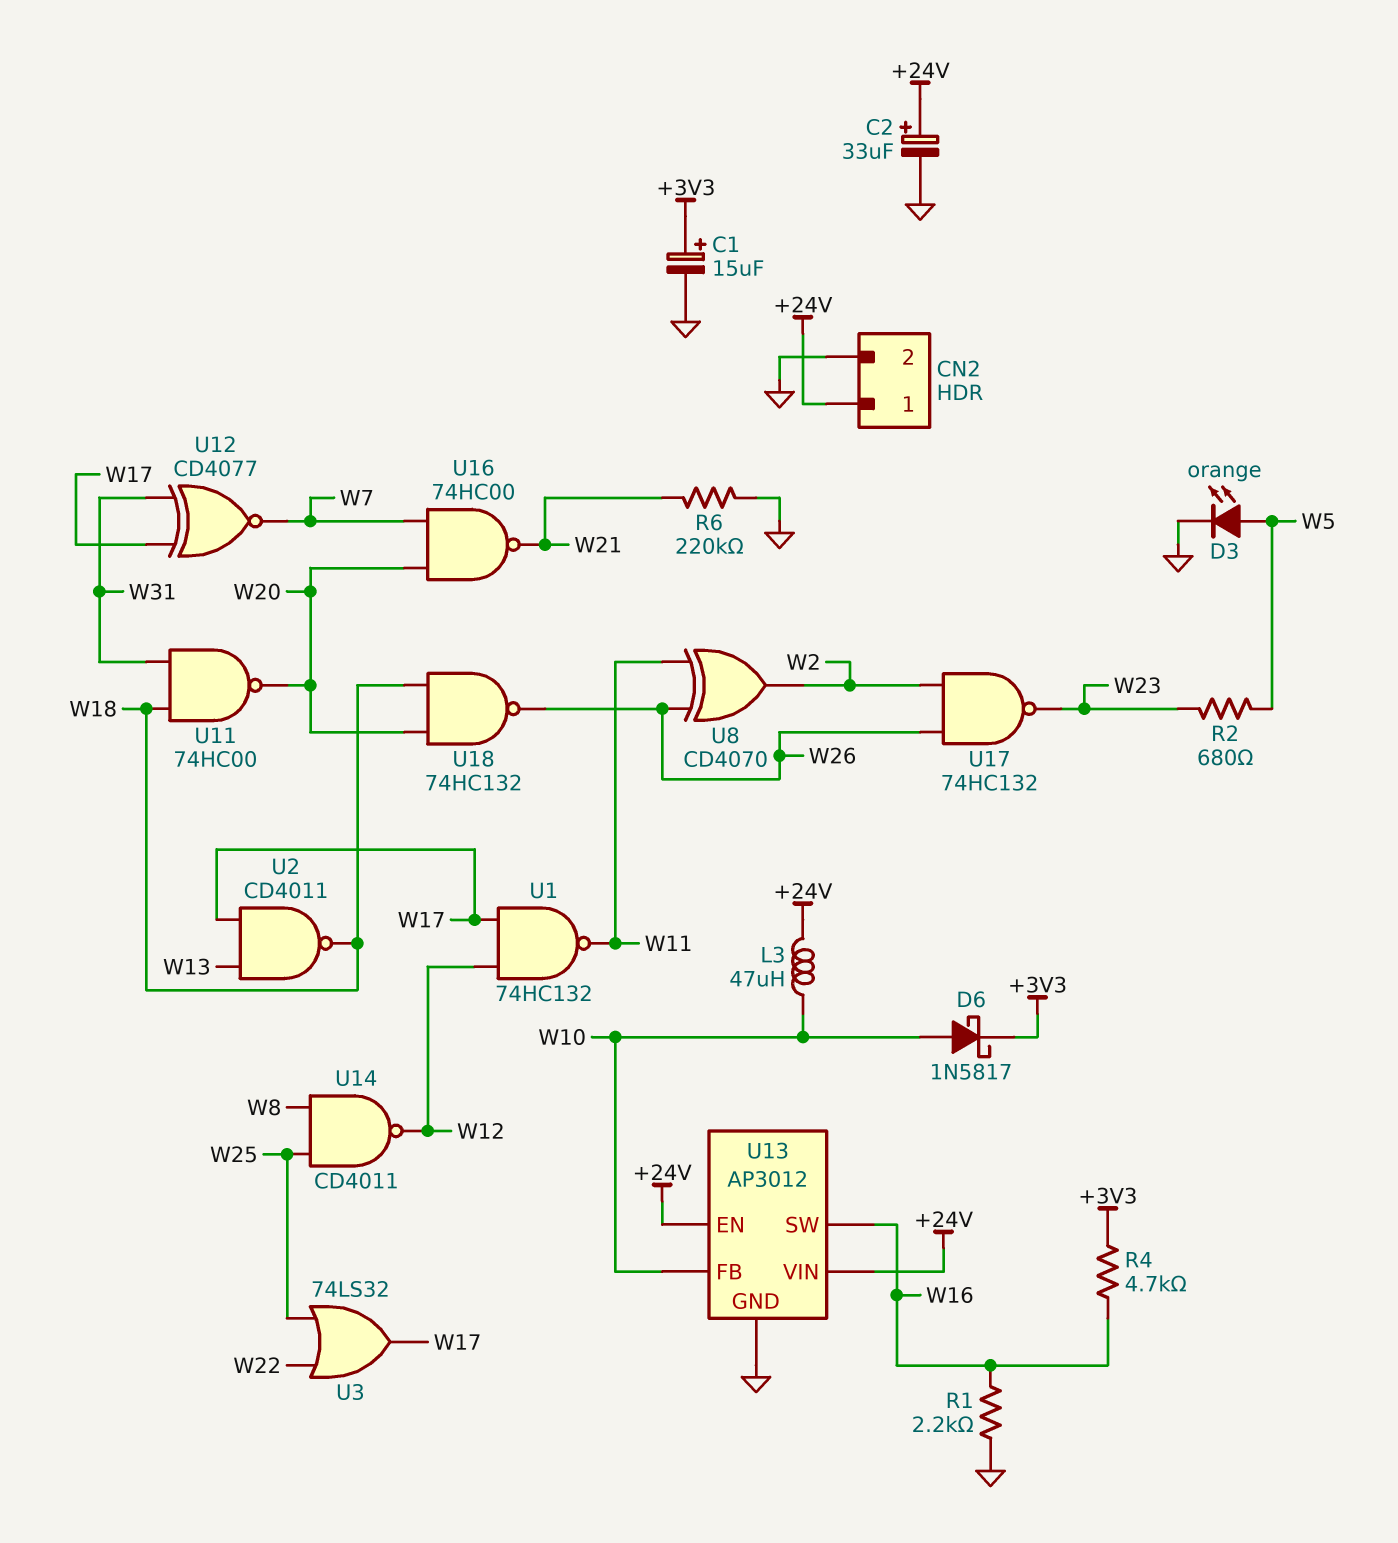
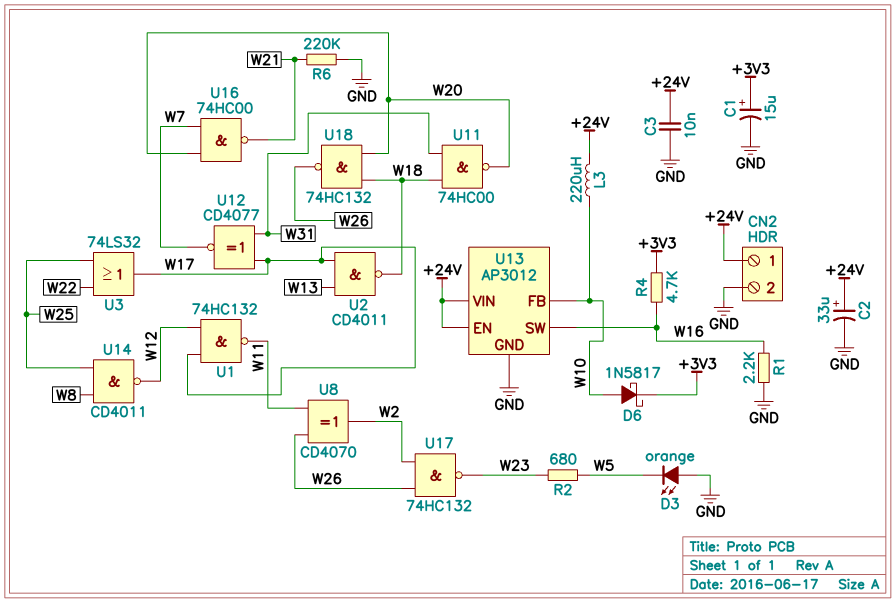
C3: none -> 10nF (+24V, GND)
D3: LED orange (A W5, K GND) -> LED orange (A GND, K W5)
L3: 47uH (+24V, W10) -> 220uH (+24V, W10)

